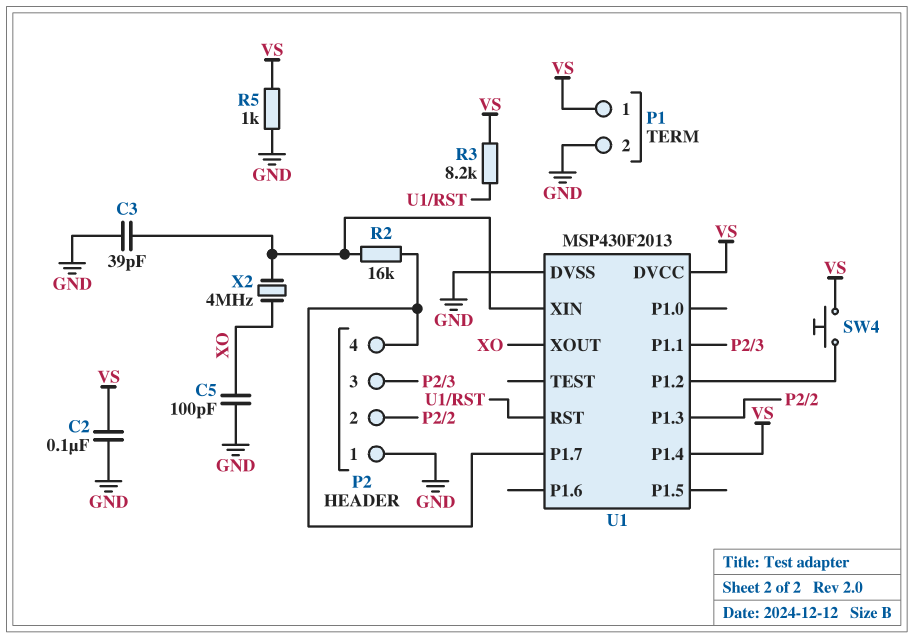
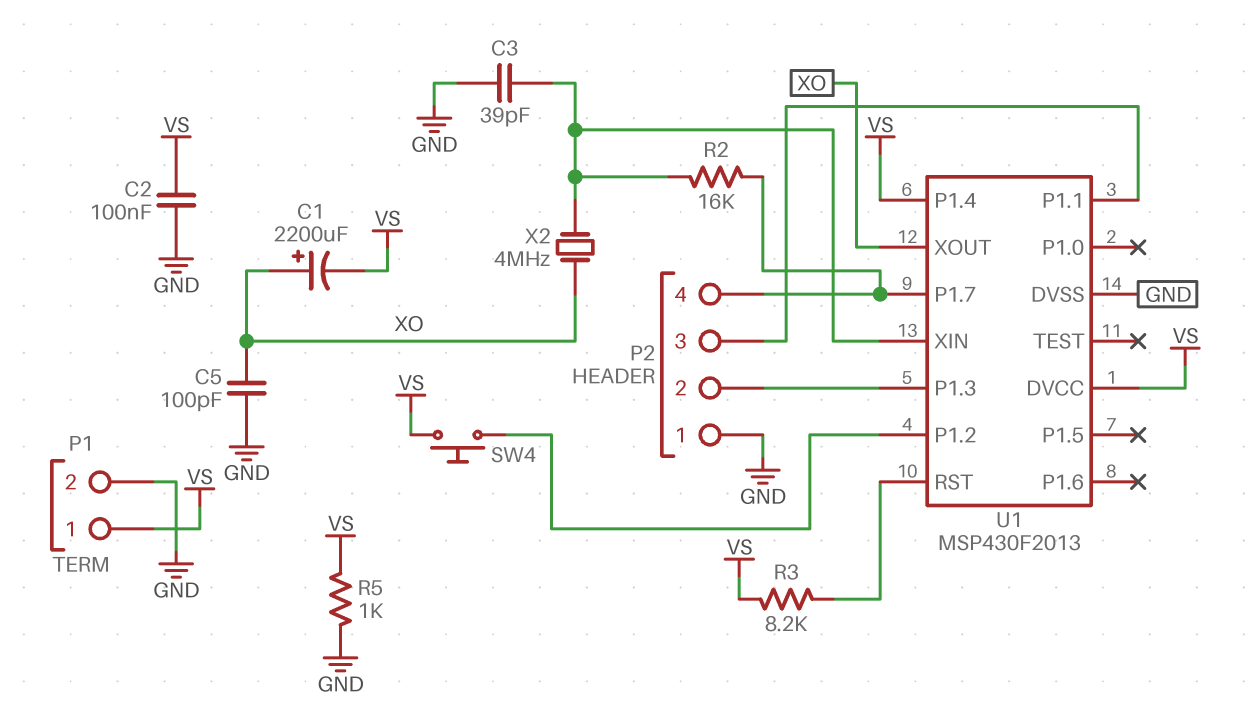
C1: none -> 2200uF (plus XO, minus VS)

